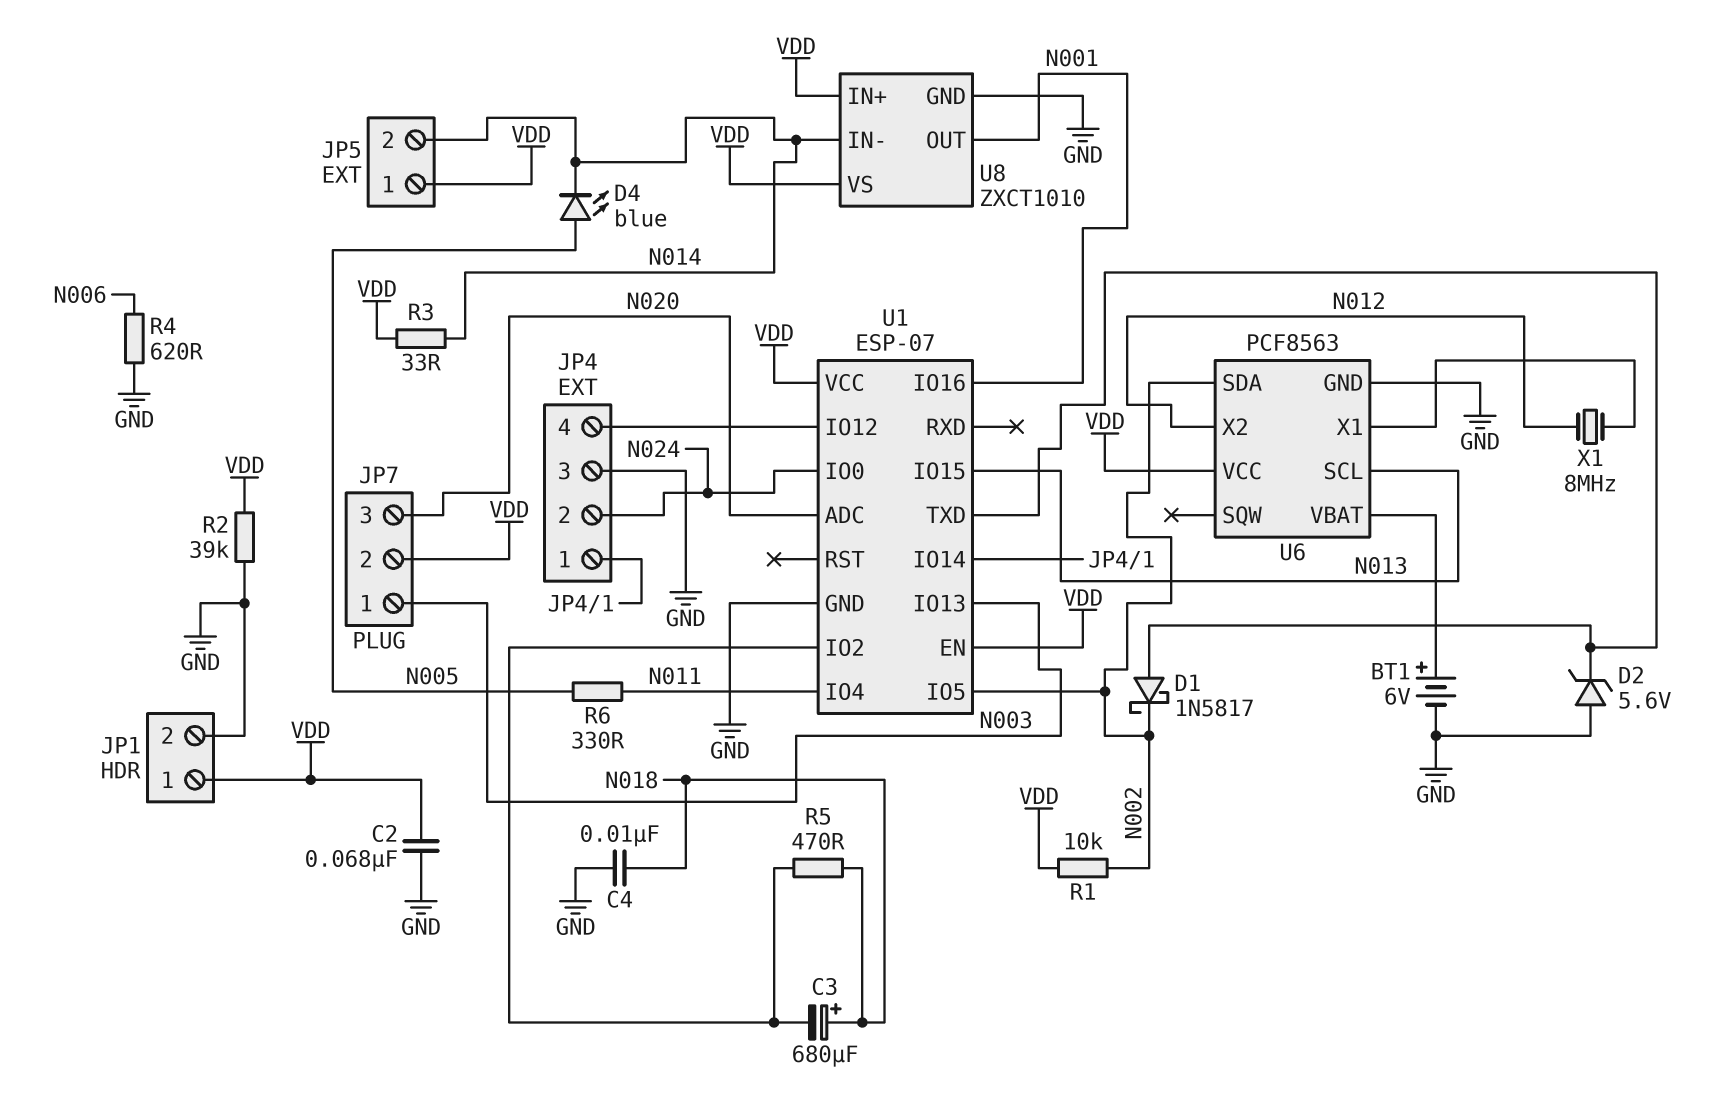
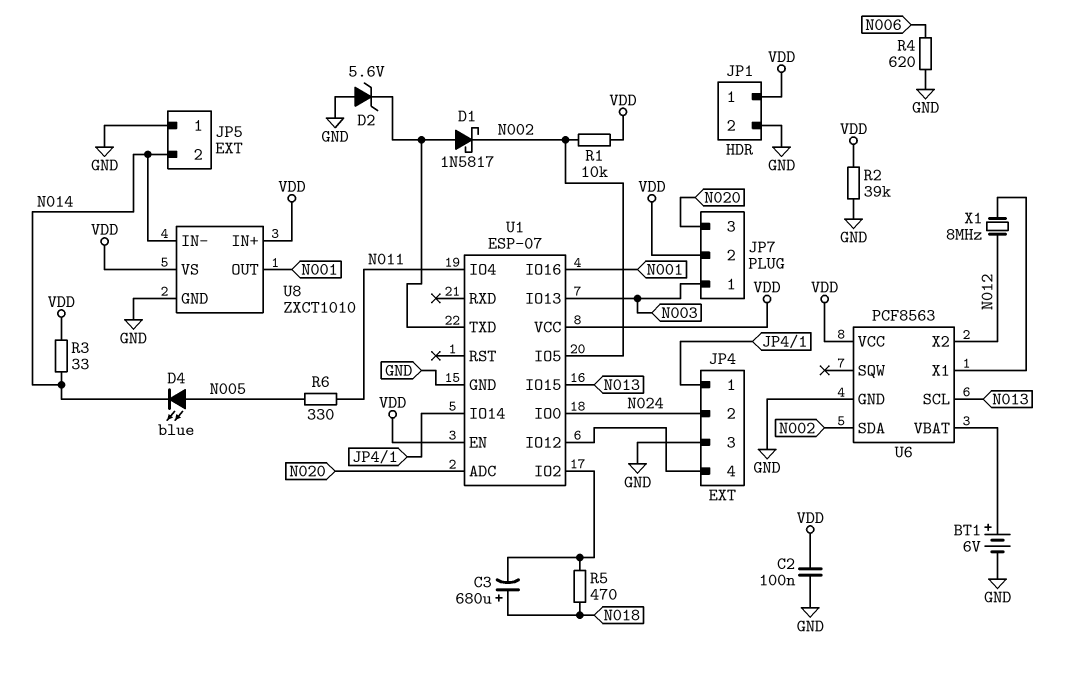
C2: 68nF (GND, VDD) -> 100nF (GND, VDD)
C4: 10nF (GND, N018) -> none
JP5 pin 1: VDD -> GND

